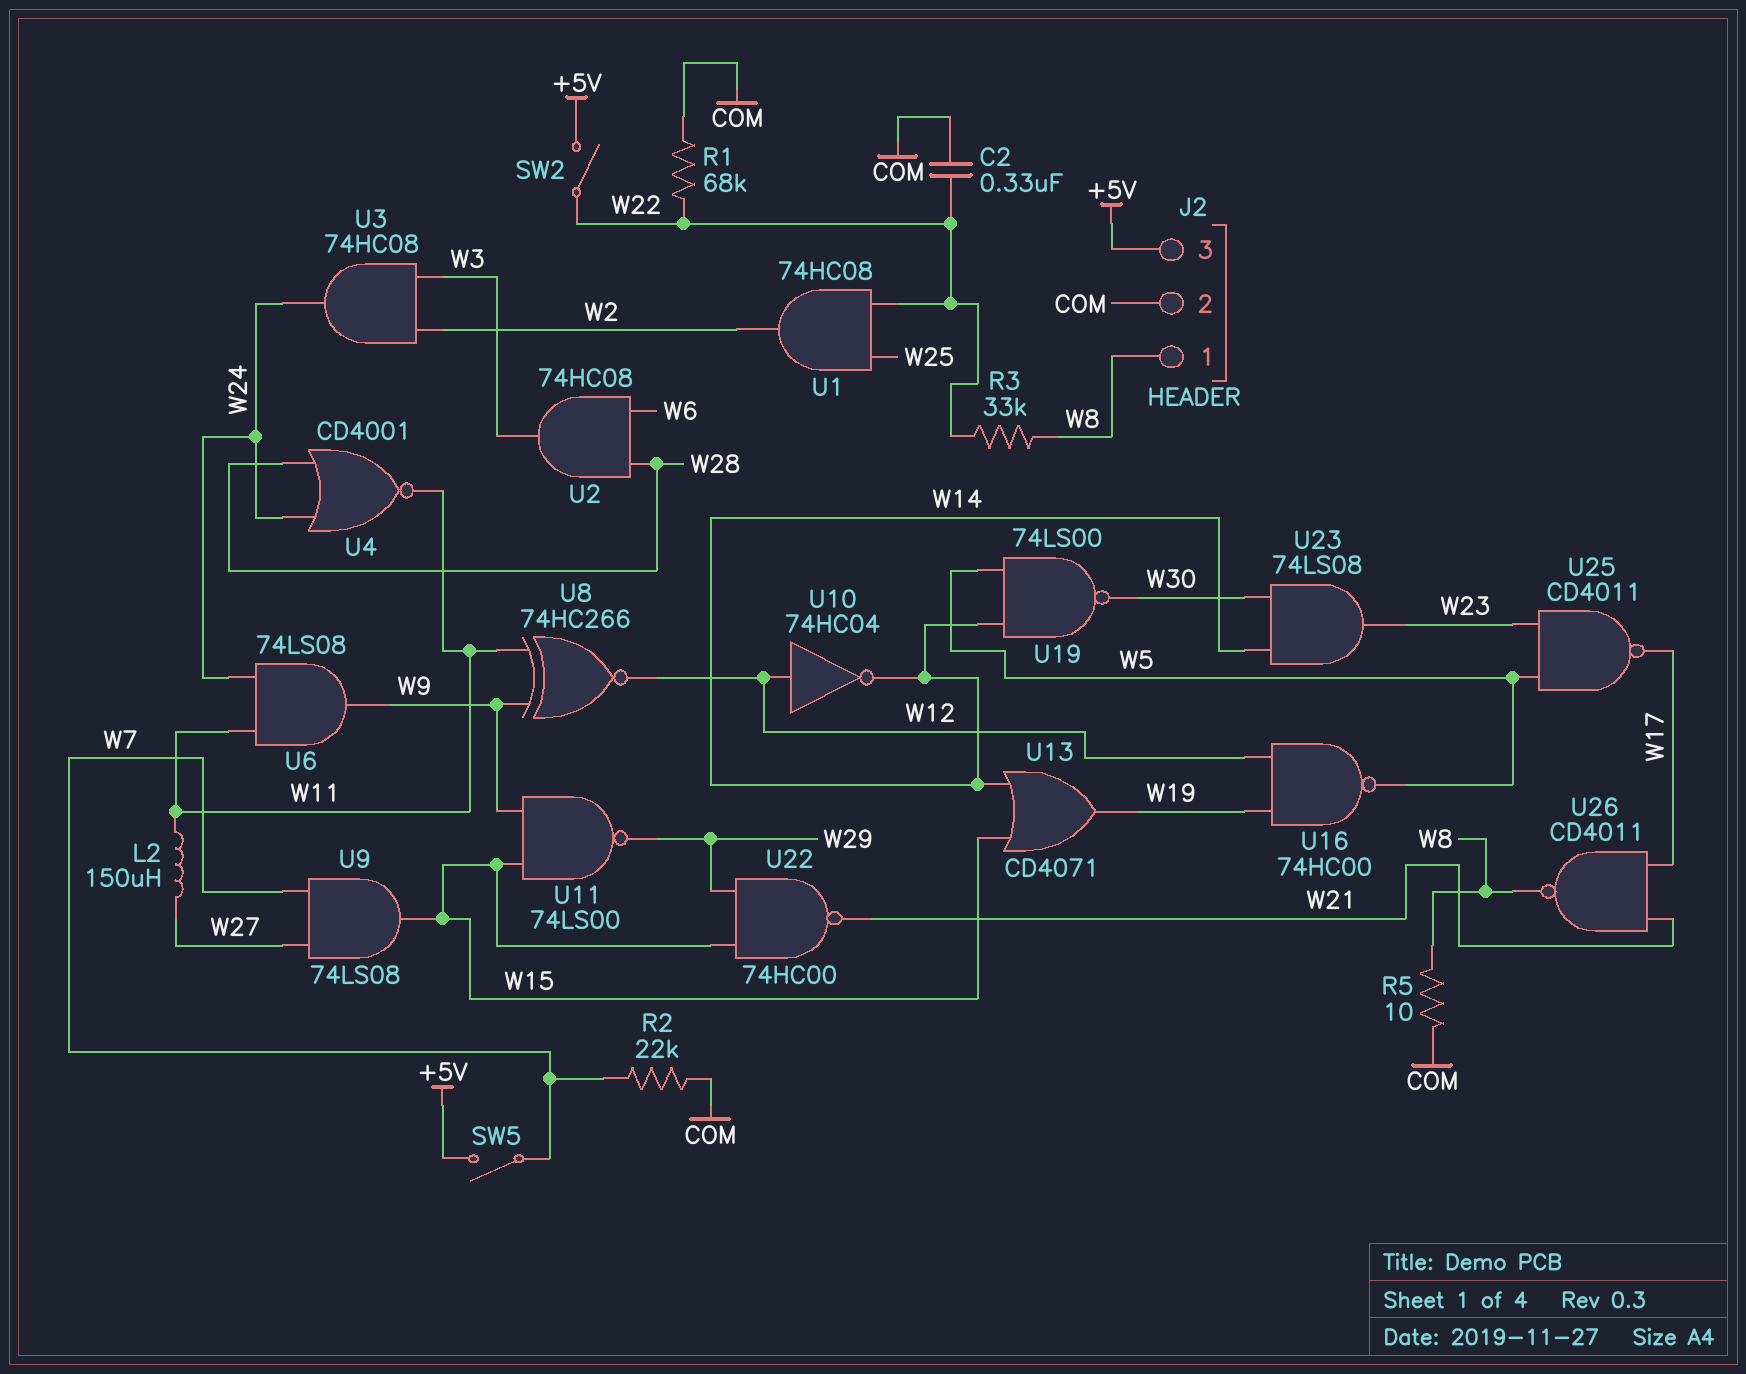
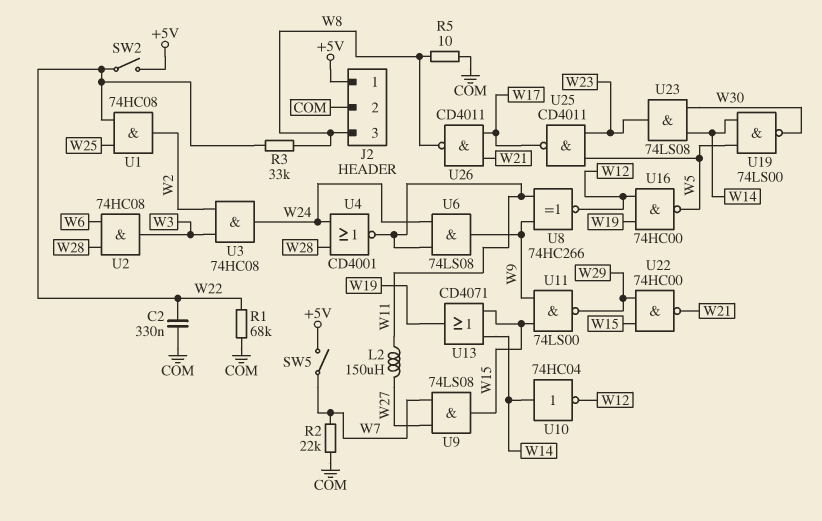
J2 pin 1: W8 -> +5V
J2 pin 3: +5V -> W8
U10: NOT 74HC04 (in W12, out W14) -> NOT 74HC04 (in W14, out W12)

